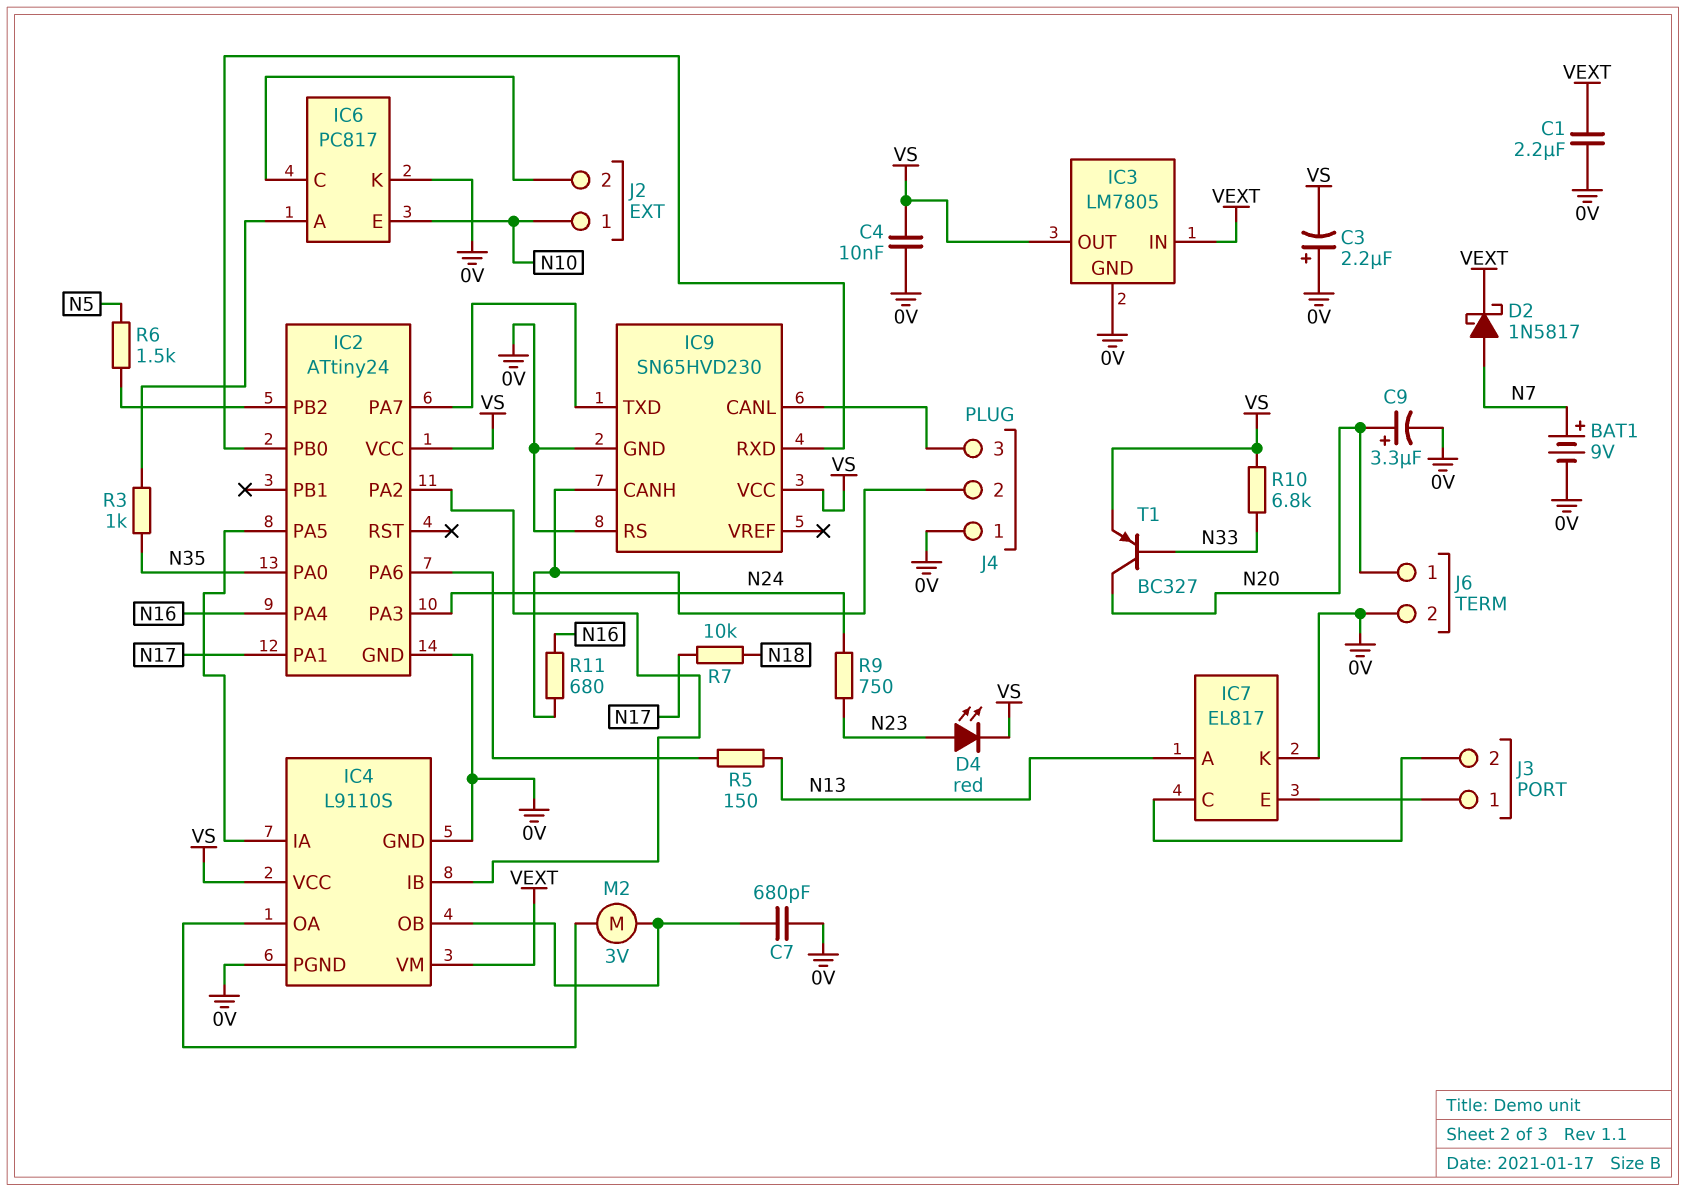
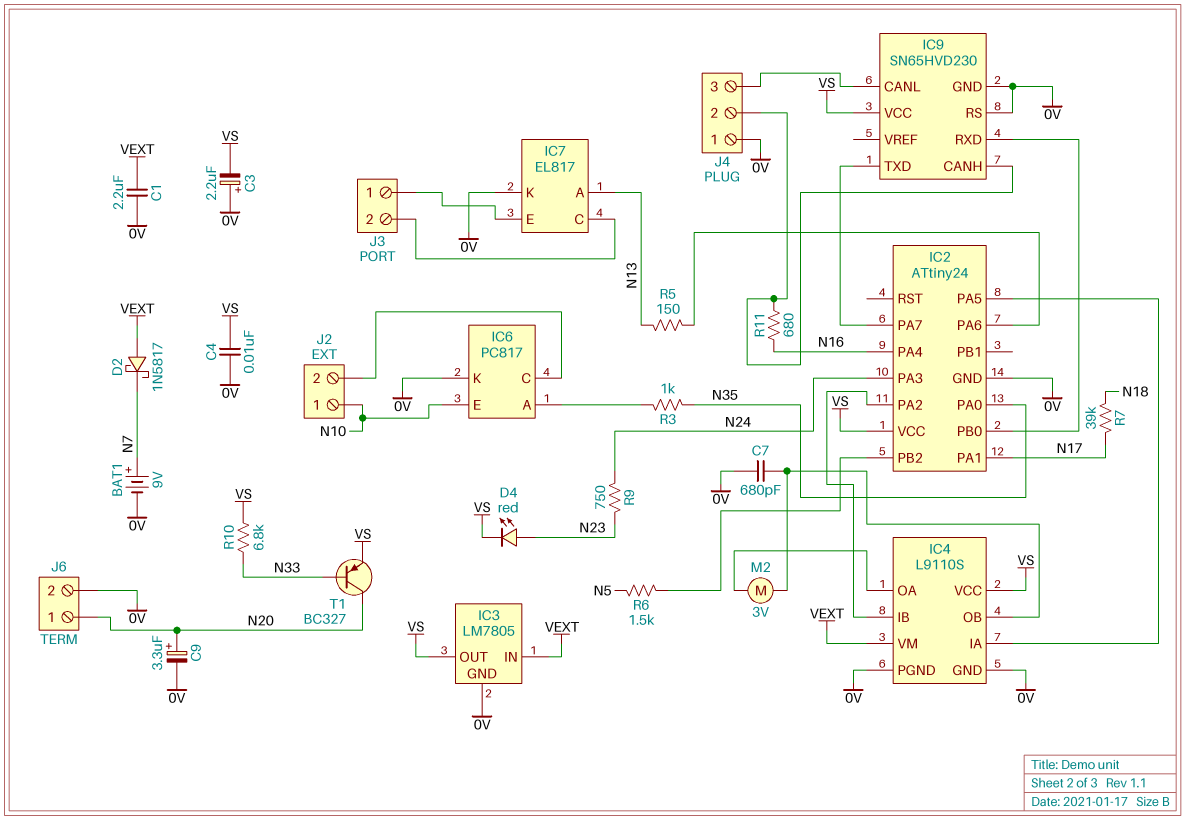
D2: schottky 1N5817 (A N7, K VEXT) -> schottky 1N5817 (A VEXT, K N7)
R7: 10k (N17, N18) -> 39k (N17, N18)

